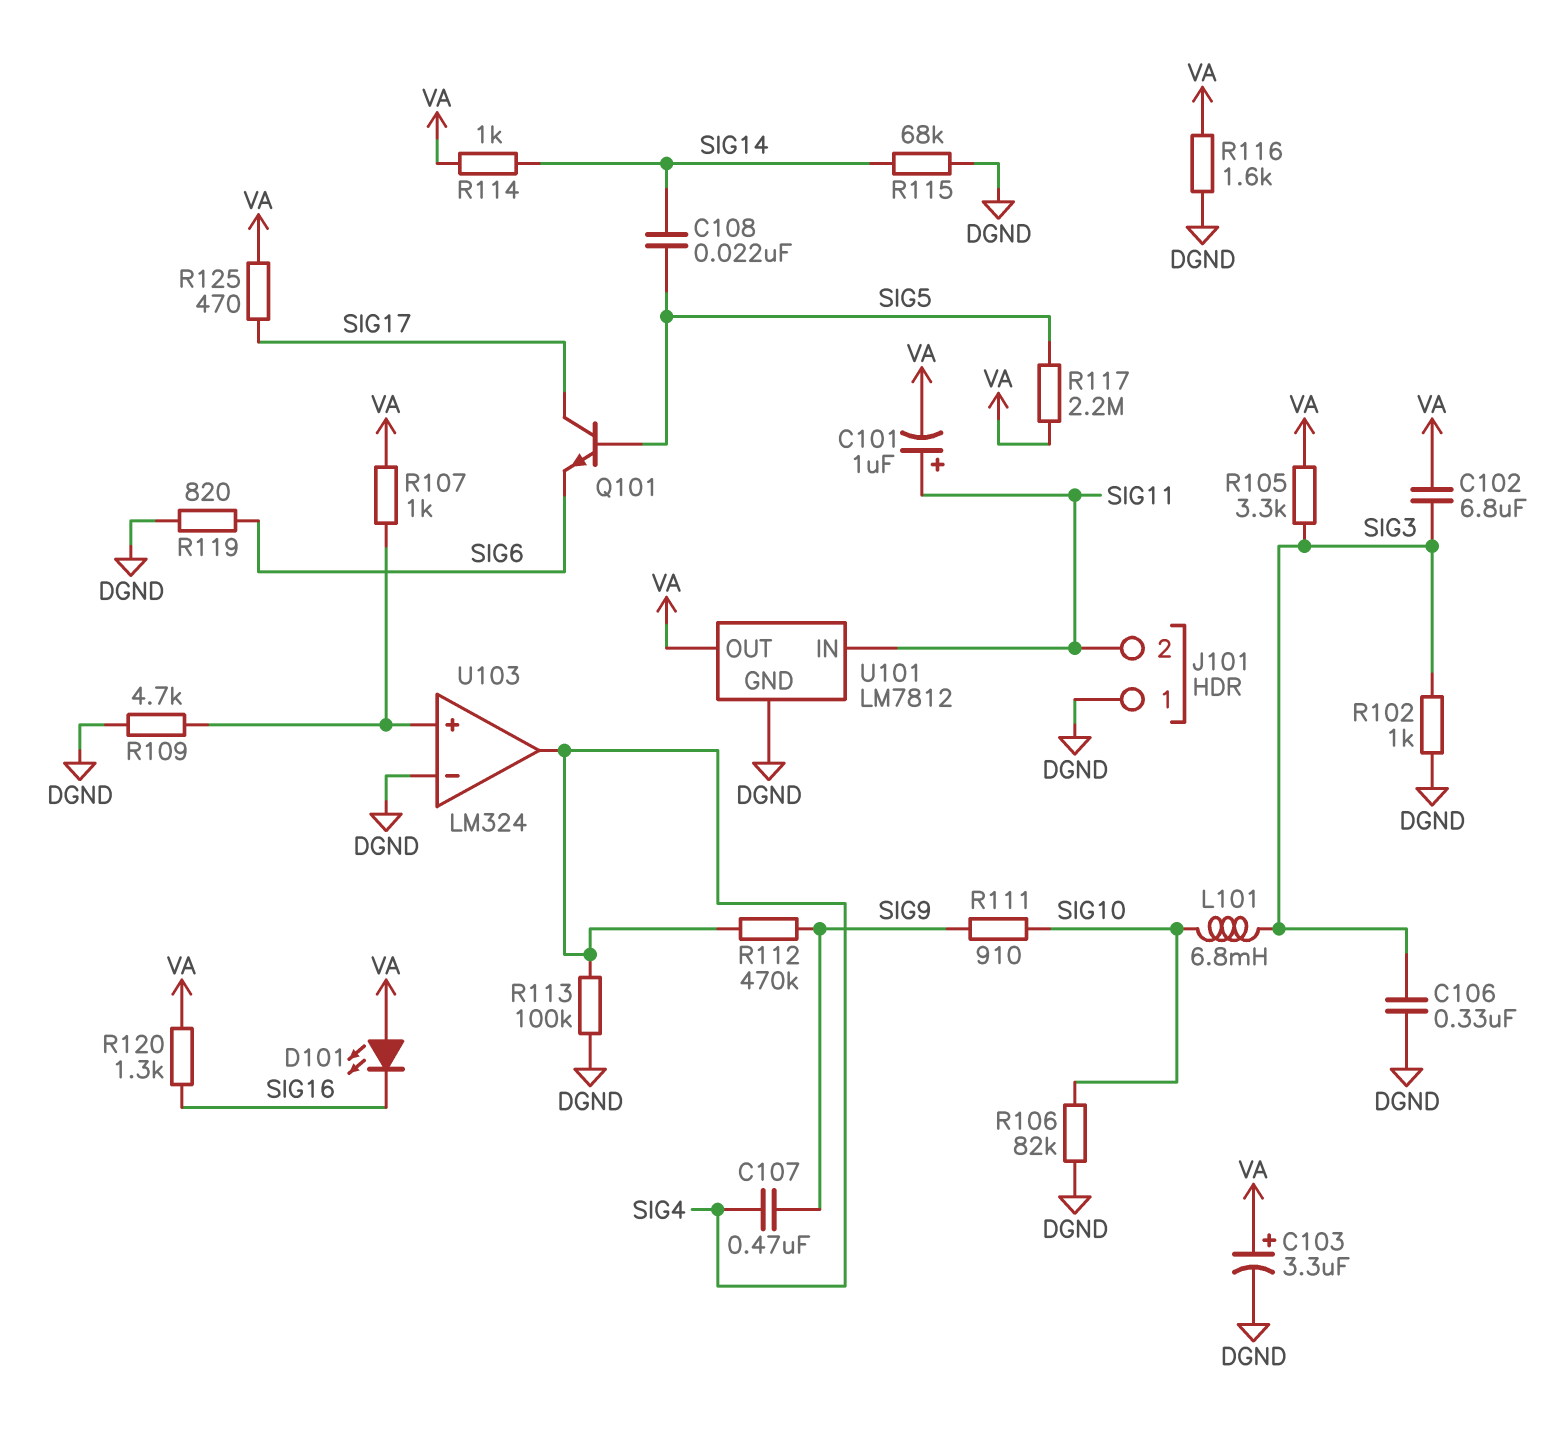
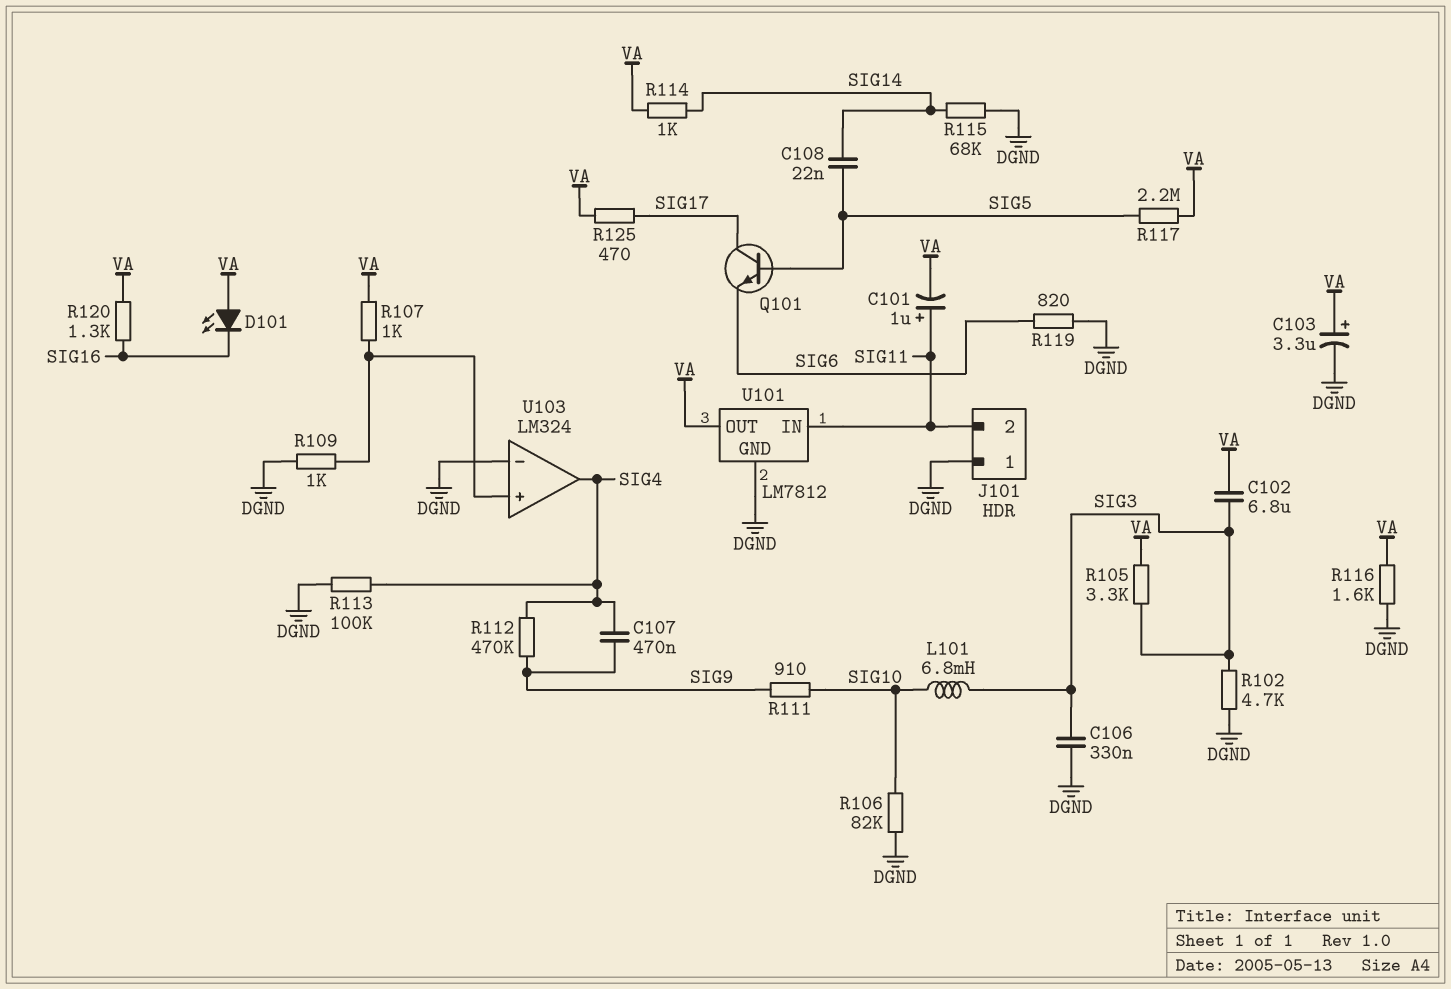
R102: 1k (DGND, SIG3) -> 4.7k (DGND, SIG3)
R109: 4.7k (DGND, U103/in+) -> 1k (DGND, U103/in+)

